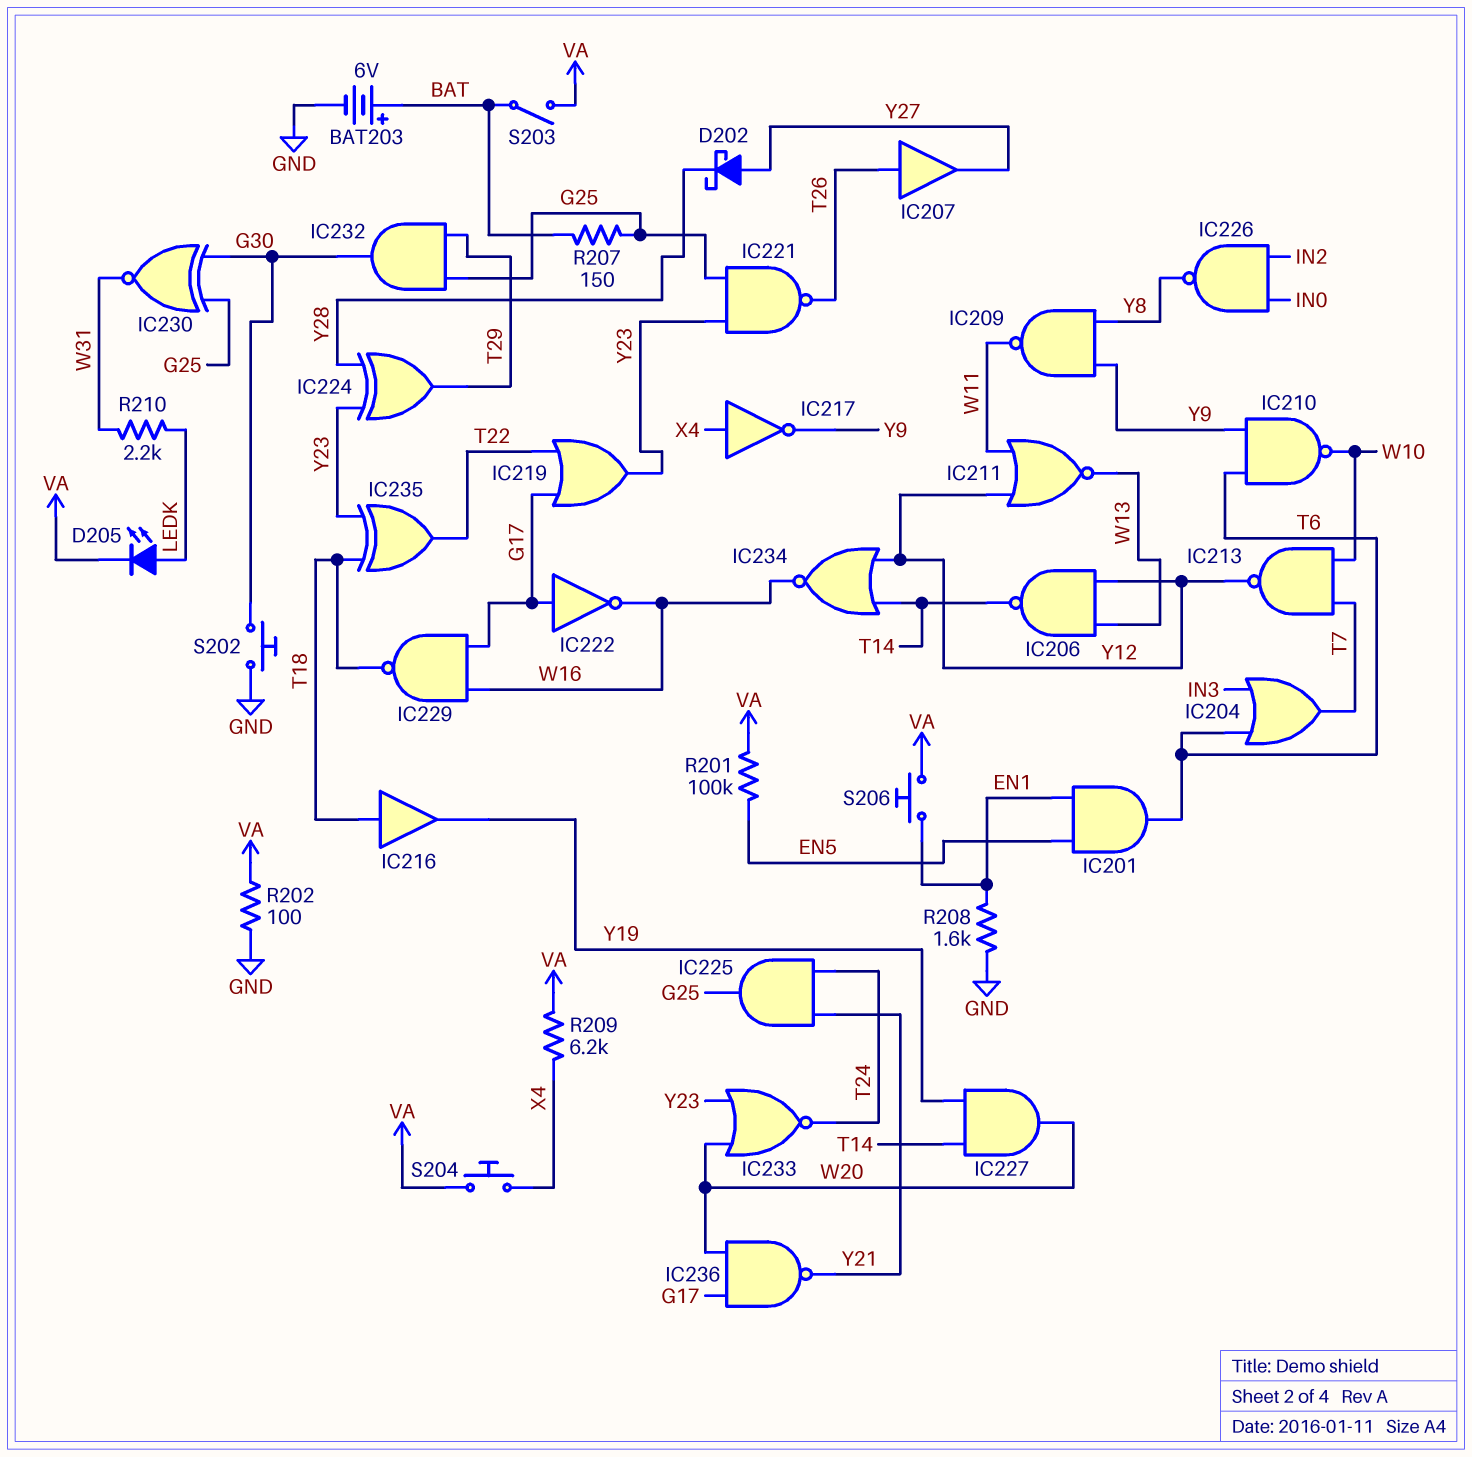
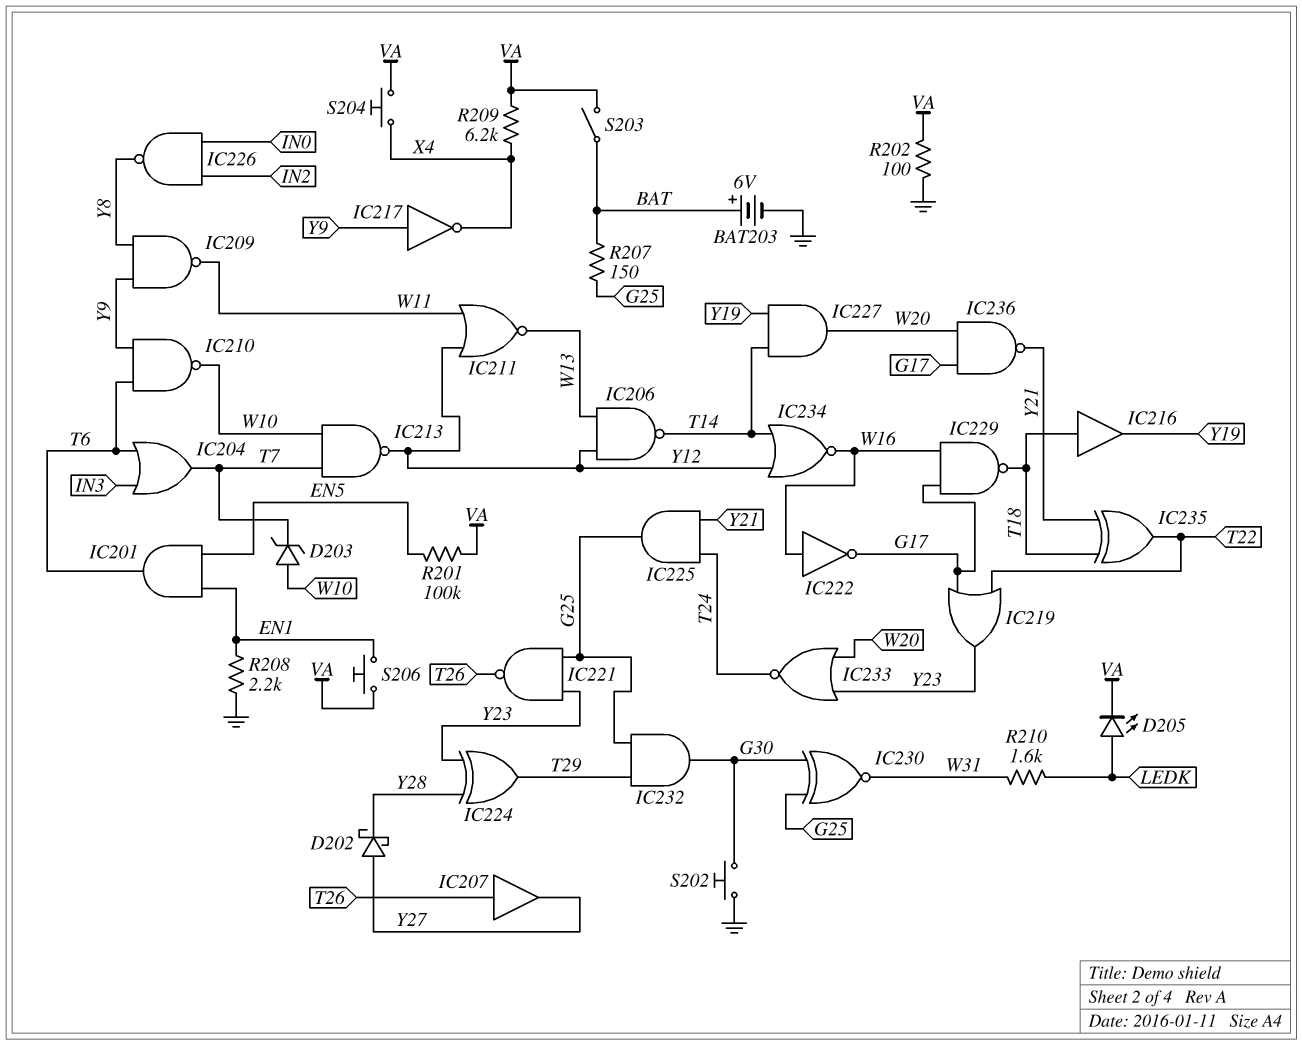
D203: none -> zener (A W10, K T7)
IC217: NOT (in X4, out Y9) -> NOT (in Y9, out X4)
IC222: NOT (in G17, out W16) -> NOT (in W16, out G17)
IC235: XOR (in T18, in Y23, out T22) -> XOR (in T18, in Y21, out T22)
R208: 1.6k (EN1, GND) -> 2.2k (EN1, GND)
R210: 2.2k (LEDK, W31) -> 1.6k (LEDK, W31)

